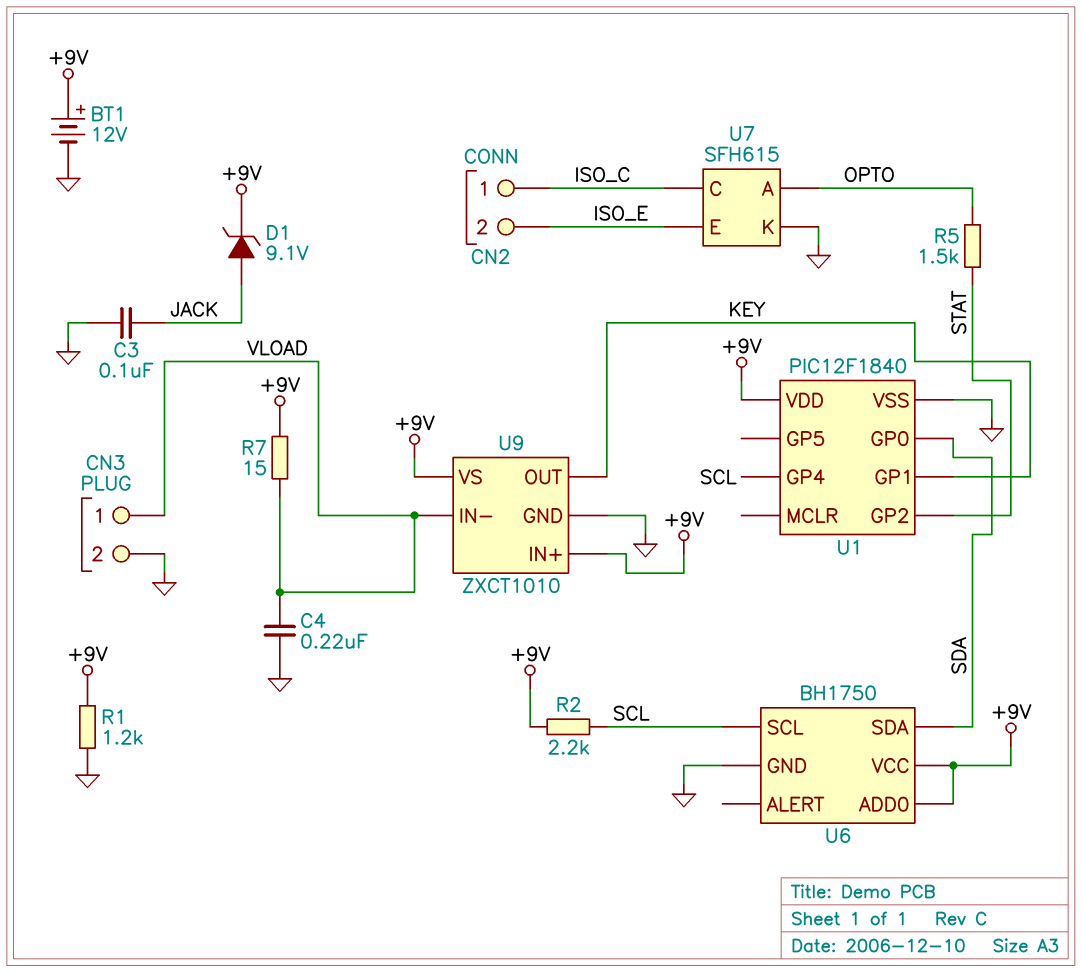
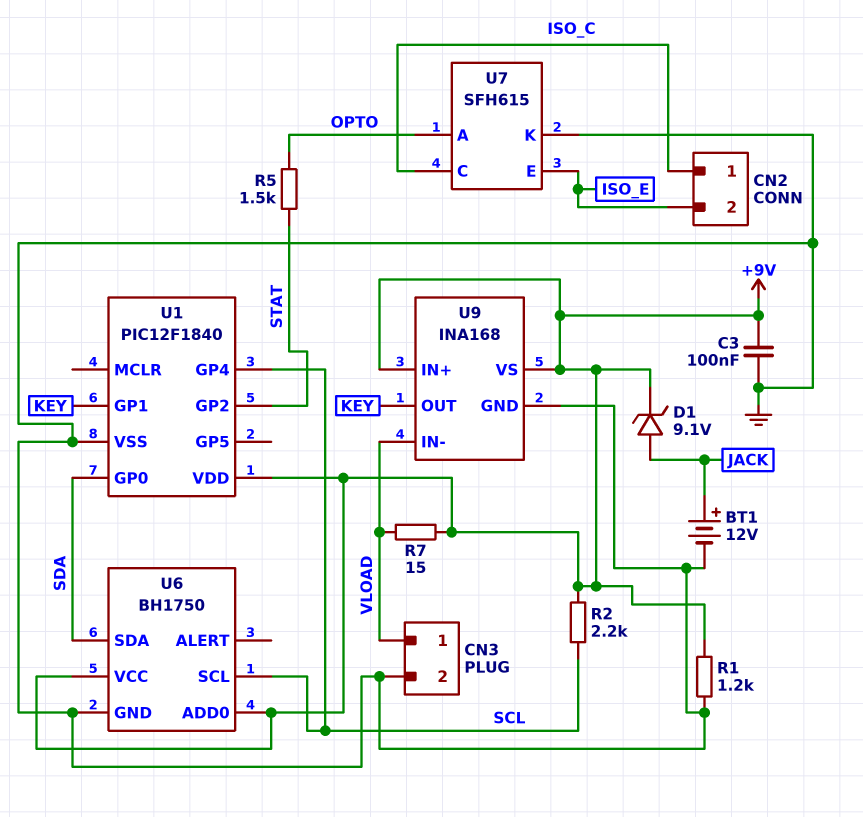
BT1: 12V (plus +9V, minus GND) -> 12V (plus JACK, minus GND)
C3: 100nF (GND, JACK) -> 100nF (+9V, GND)
C4: 220nF (GND, VLOAD) -> none
U9: ZXCT1010 -> INA168

